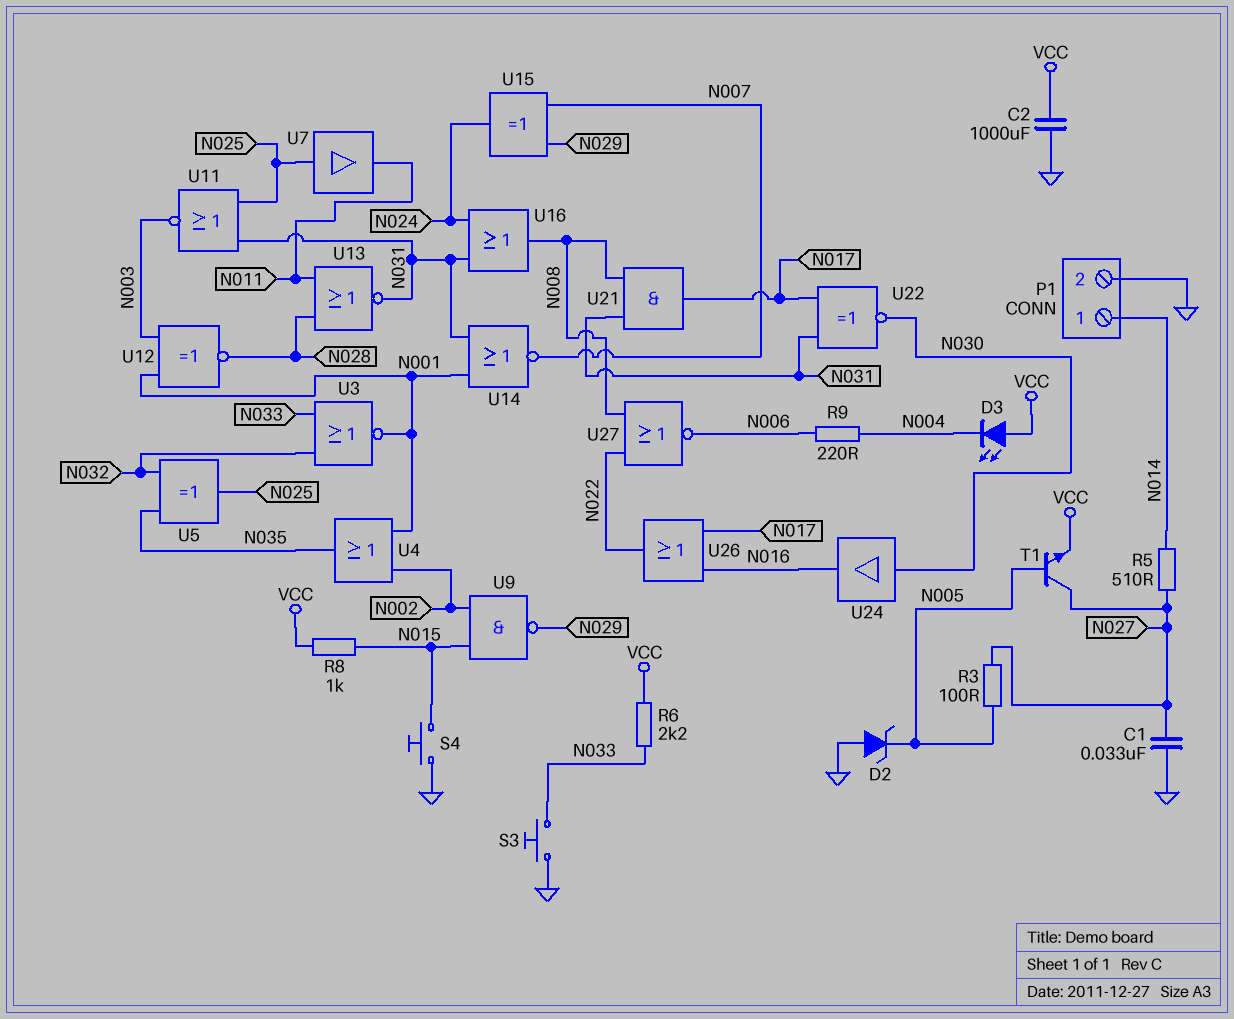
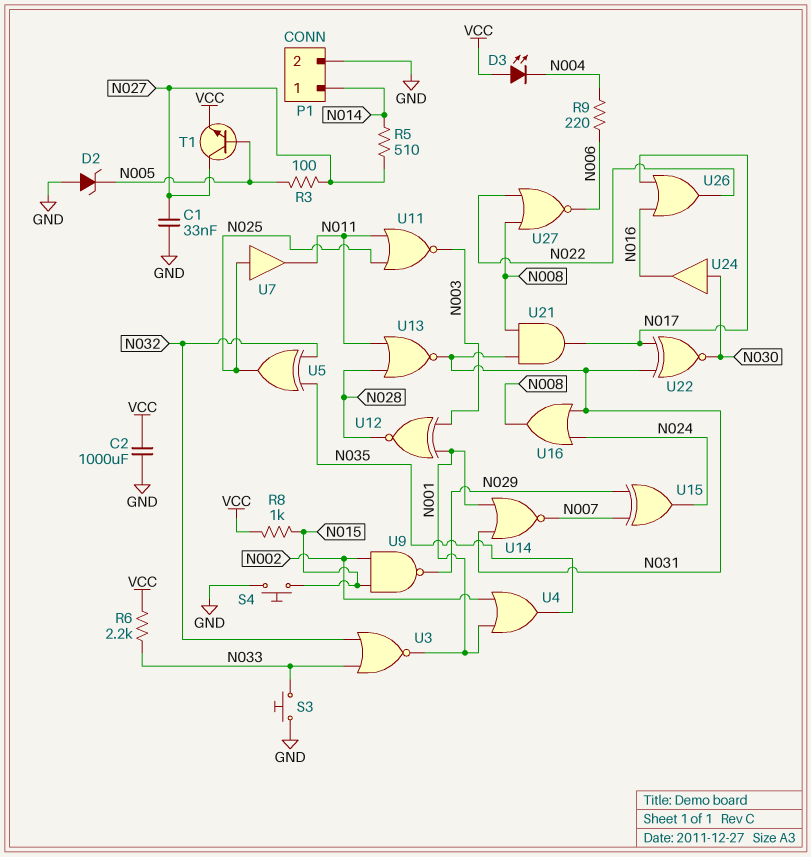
U11: NOR (in N025, in N031, out N003) -> NOR (in N011, in N025, out N003)

